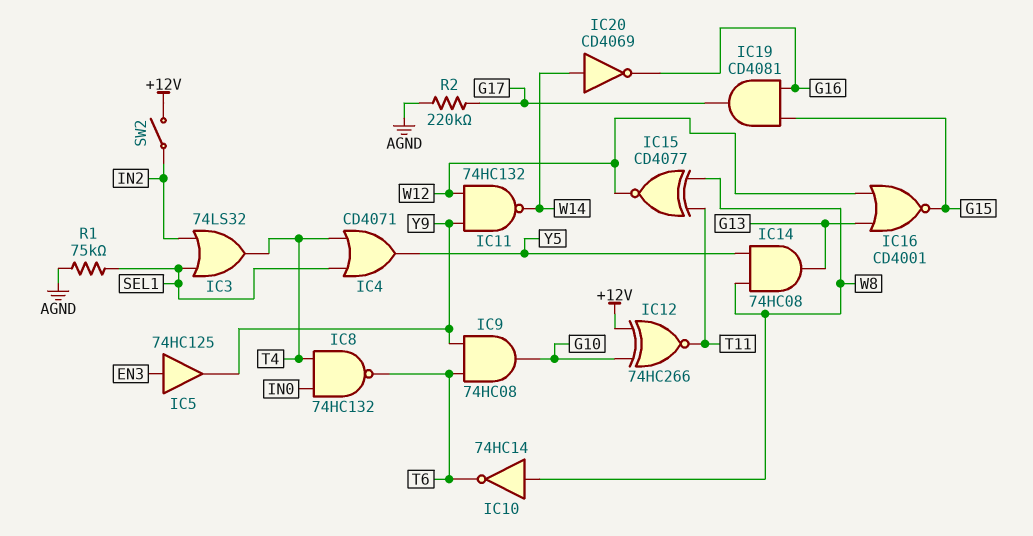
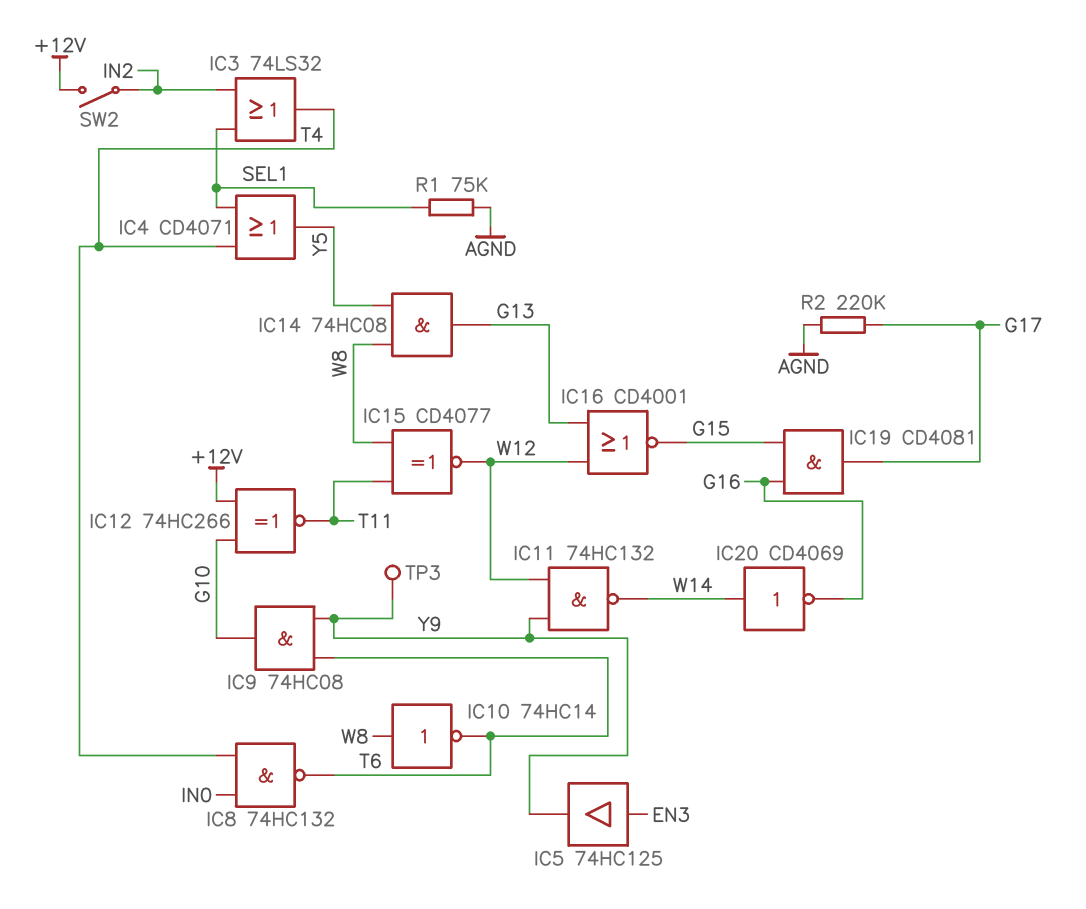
TP3: none -> test point (Y9)

